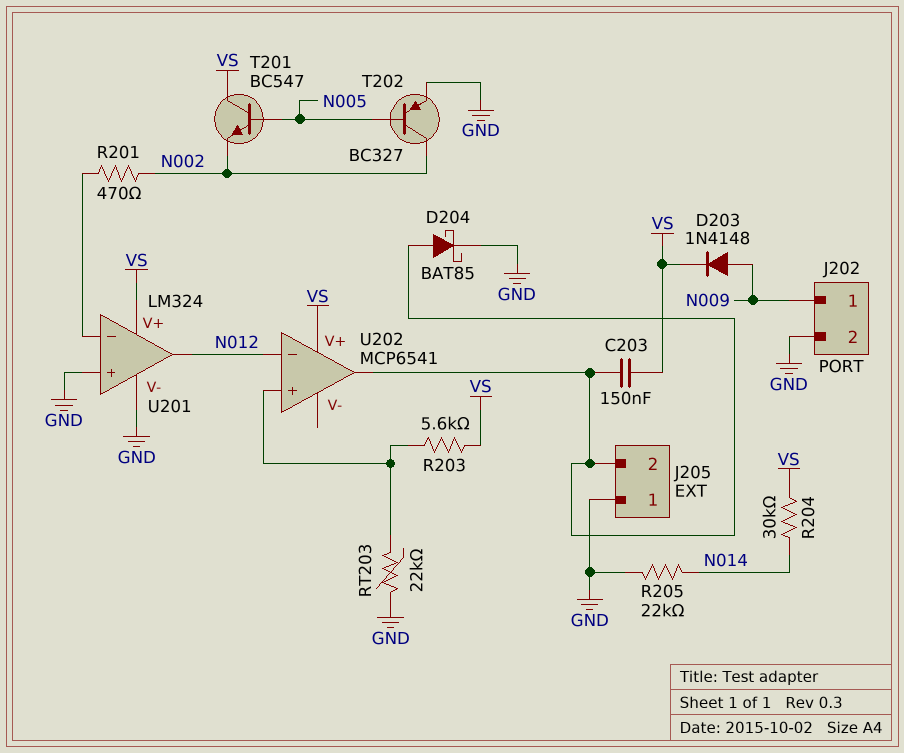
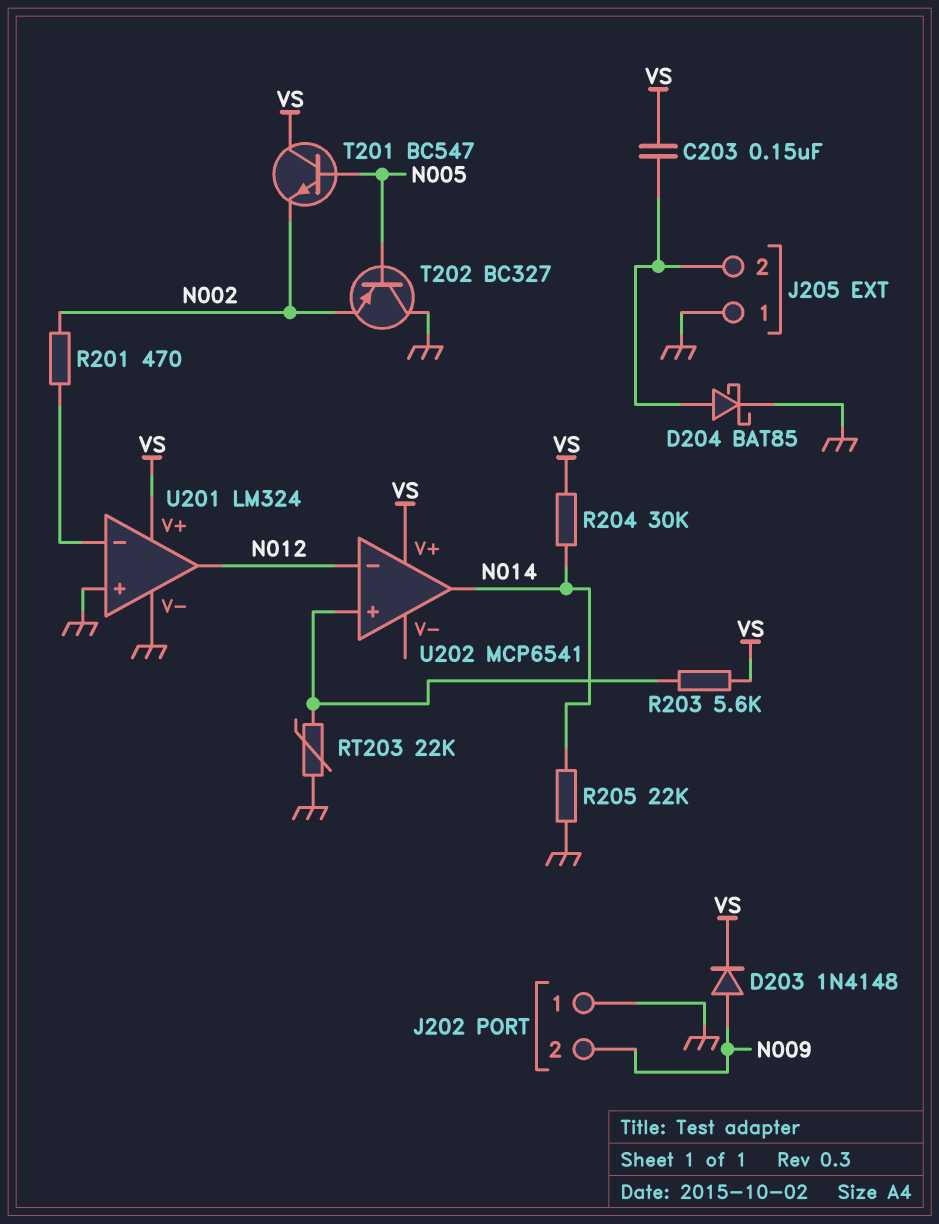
J202 pin 1: N009 -> GND
J202 pin 2: GND -> N009
T202: PNP BC327 (B N005, C N002, E GND) -> PNP BC327 (B N005, C GND, E N002)
U202 pin out: J205/2 -> N014

